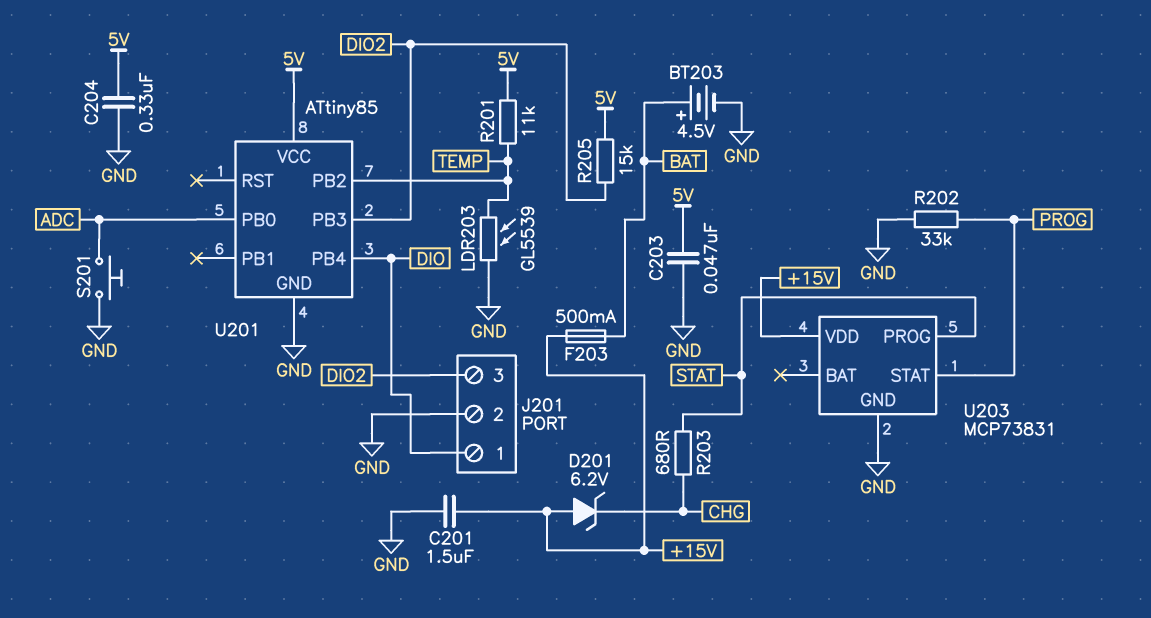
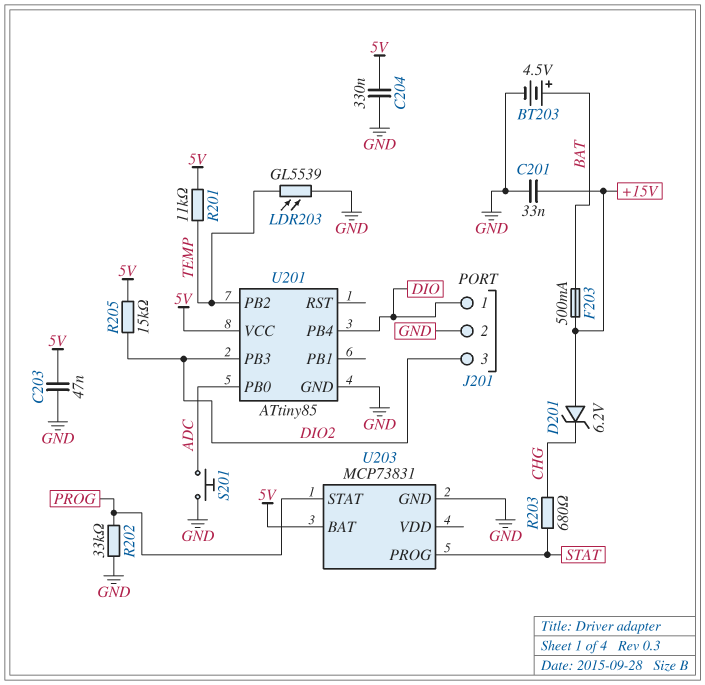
C201: 1.5uF (+15V, GND) -> 33nF (+15V, GND)
U203 pin BAT: none -> 5V
U203 pin VDD: +15V -> none

